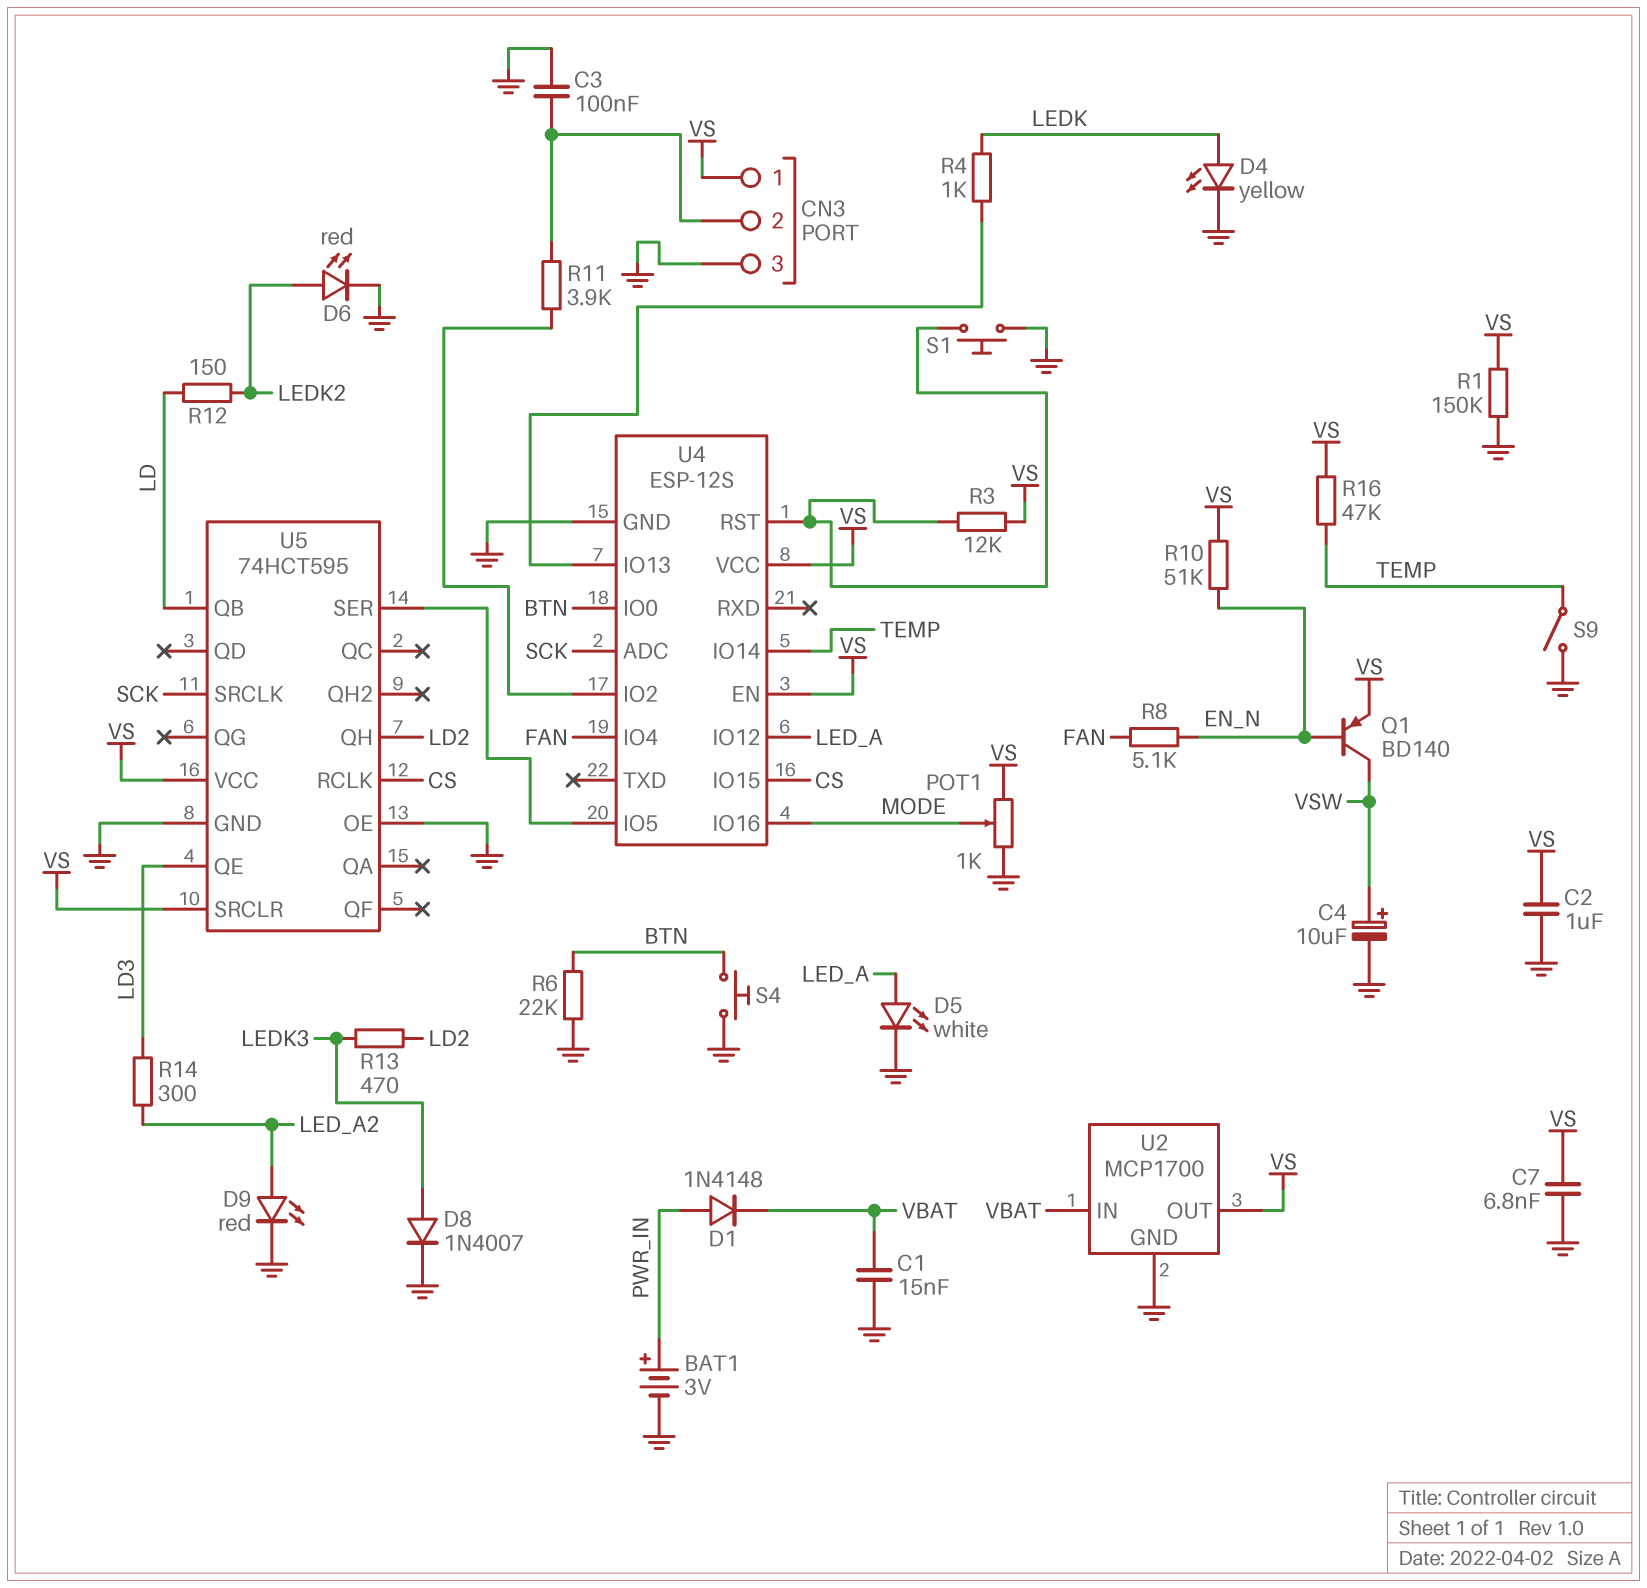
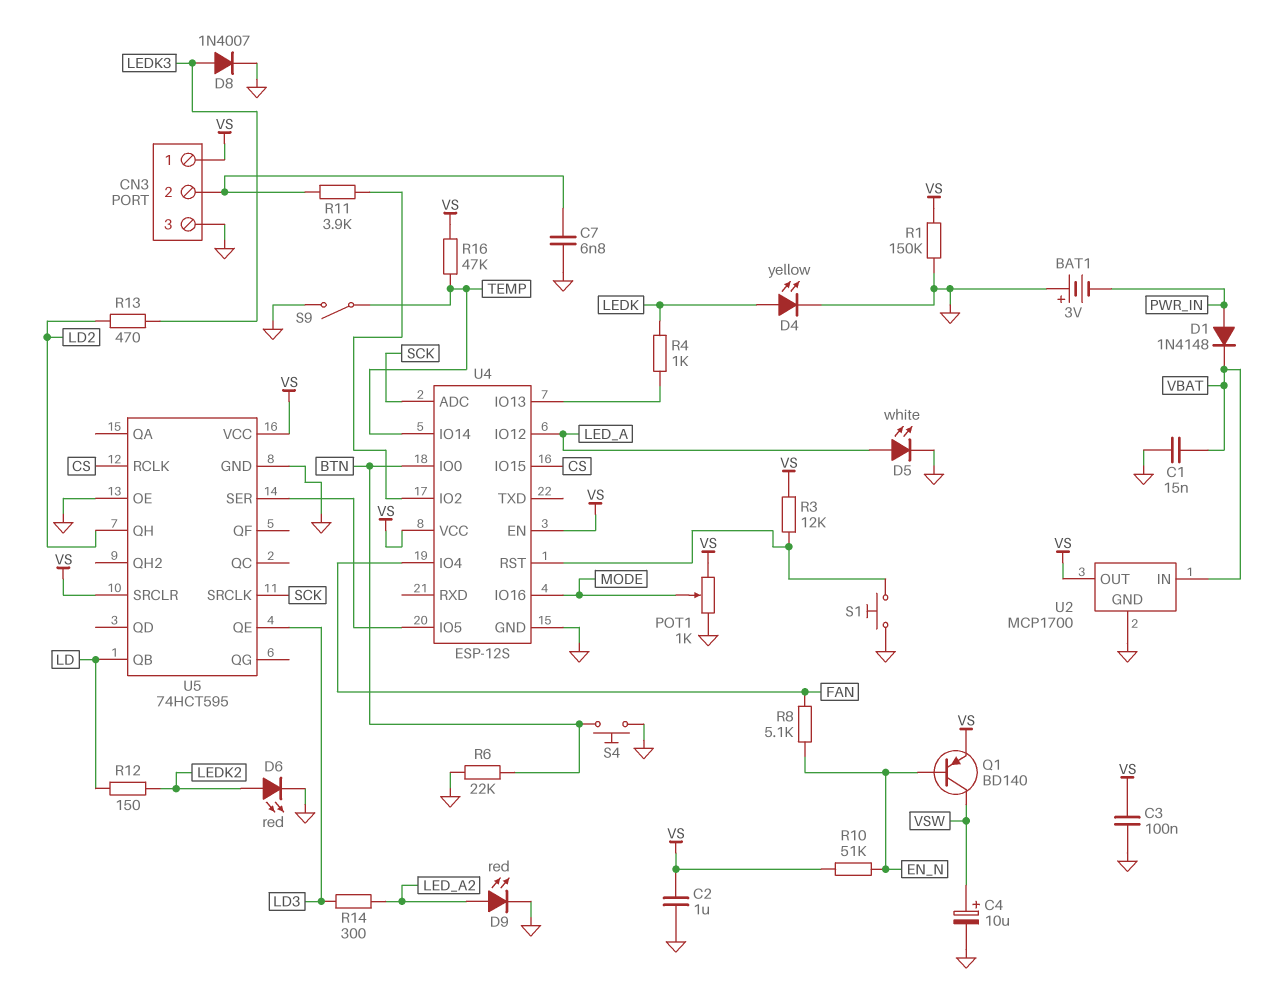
BAT1: 3V (plus PWR_IN, minus GND) -> 3V (plus GND, minus PWR_IN)
C3: 100nF (CN3/2, GND) -> 100nF (GND, VS)
C7: 6.8nF (GND, VS) -> 6.8nF (CN3/2, GND)

